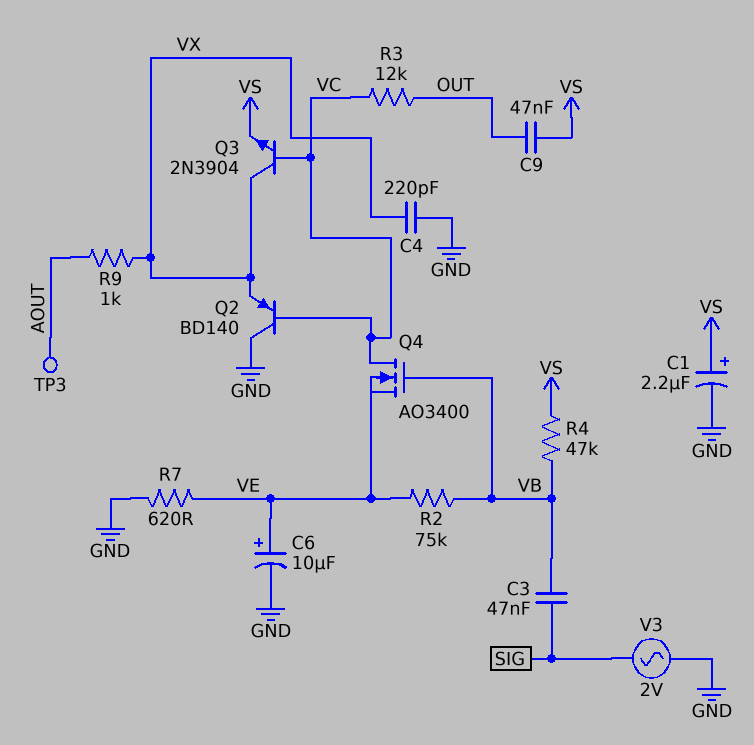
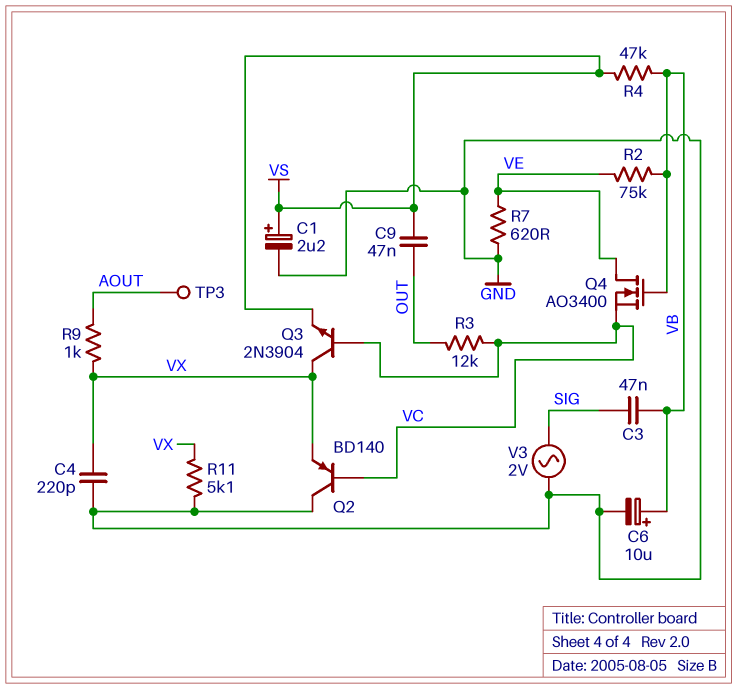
C6: 10uF (plus VE, minus GND) -> 10uF (plus VB, minus GND)
Q4: NMOS AO3400 (G VB, D VC, S VE) -> NMOS AO3400 (G VB, D VE, S VC)
R11: none -> 5.1k (GND, VX)

